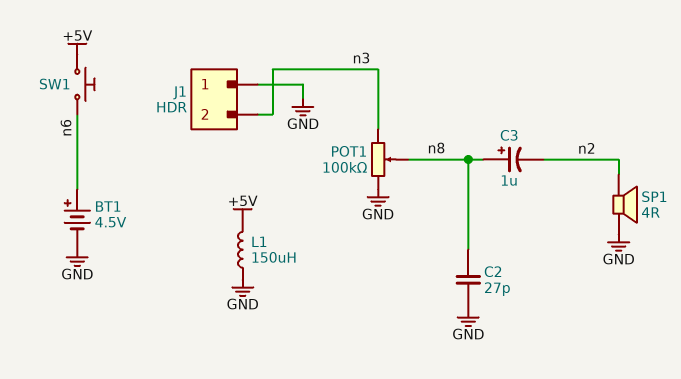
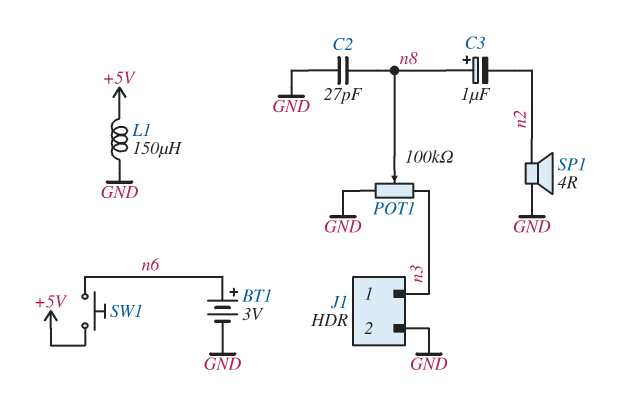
BT1: 4.5V (plus n6, minus GND) -> 3V (plus n6, minus GND)
J1 pin 1: GND -> n3
J1 pin 2: n3 -> GND

